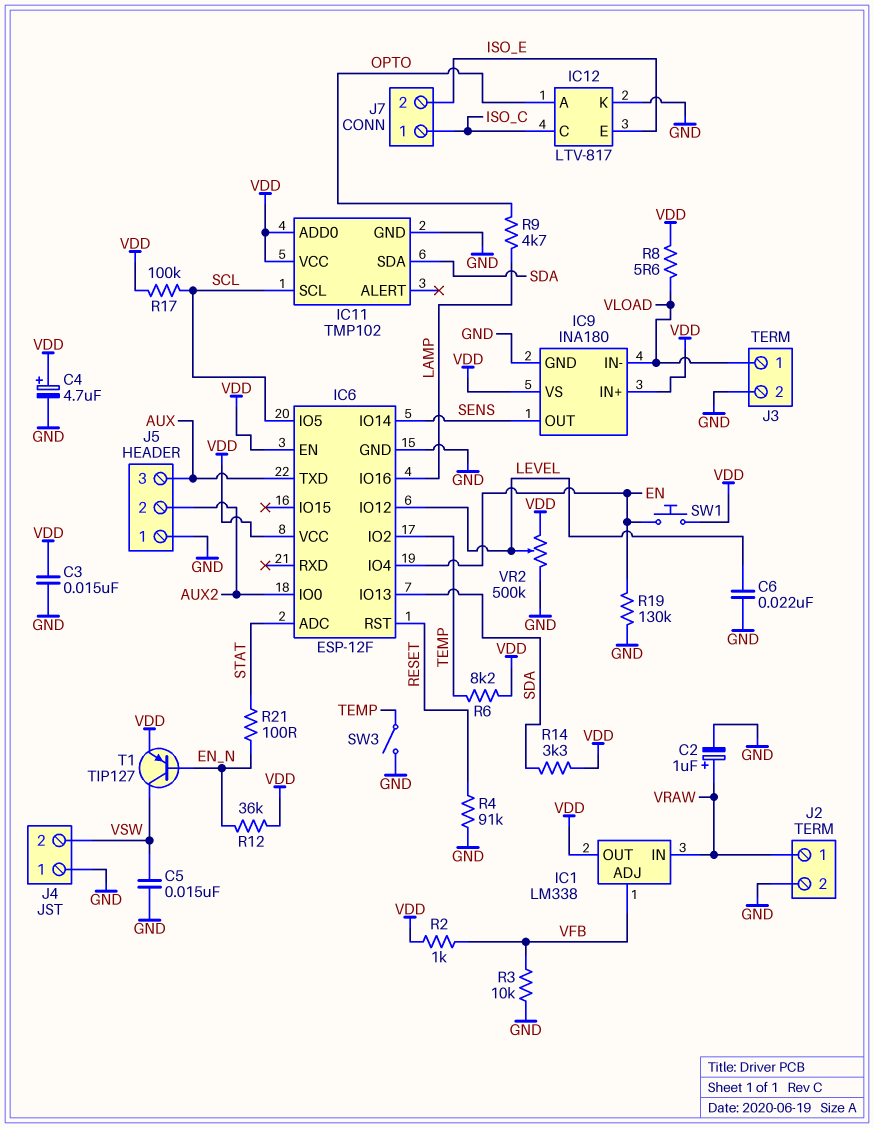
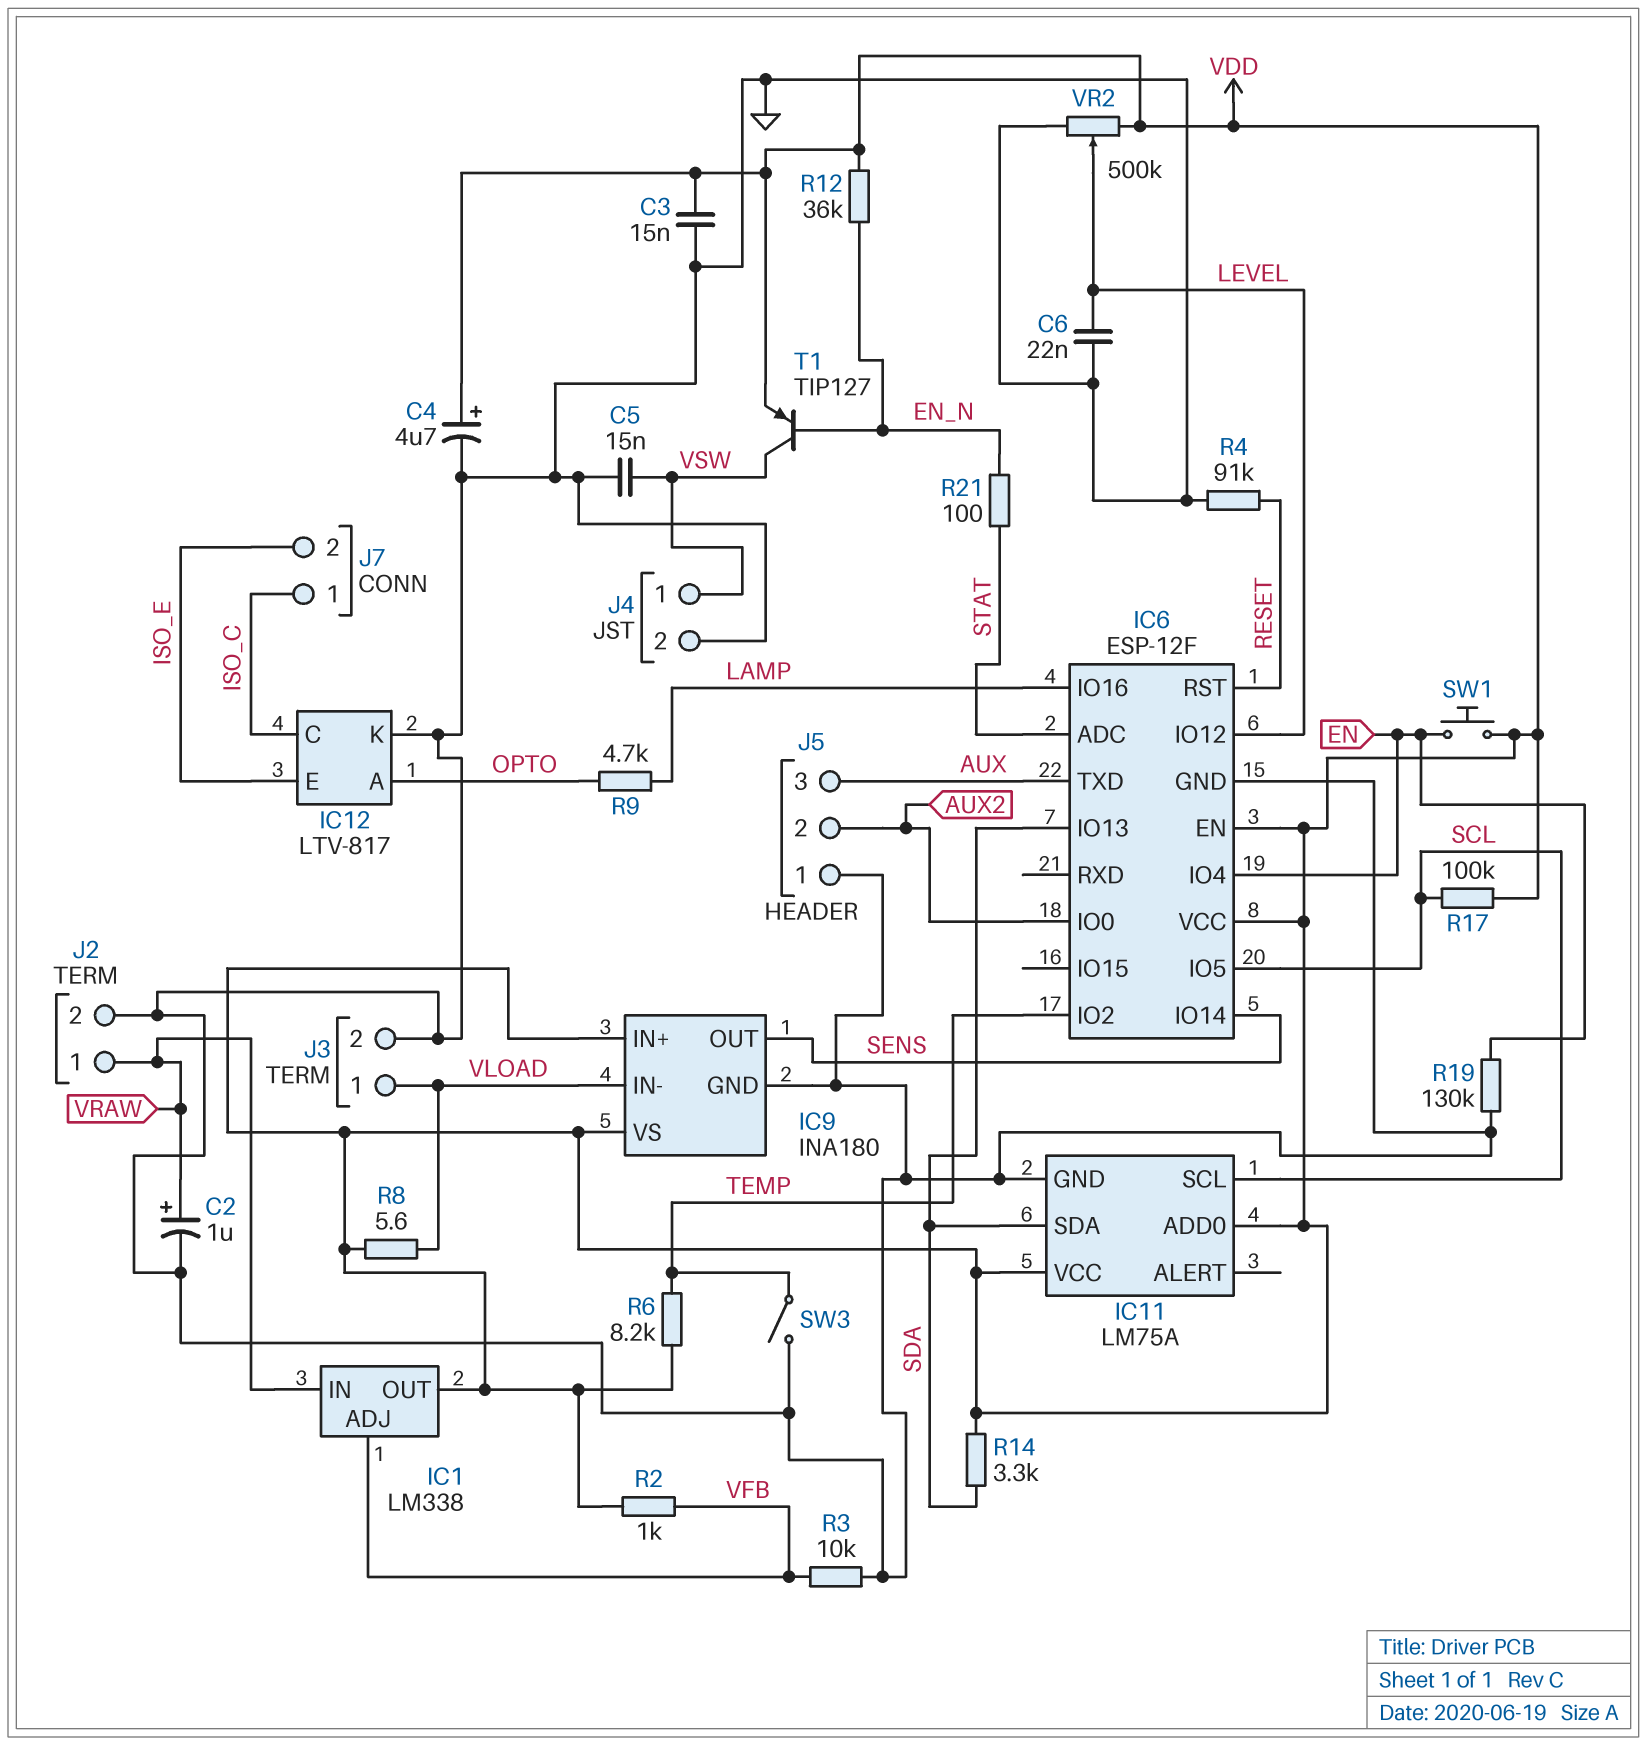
IC11: TMP102 -> LM75A
J4 pin 1: GND -> VSW
J4 pin 2: VSW -> GND

